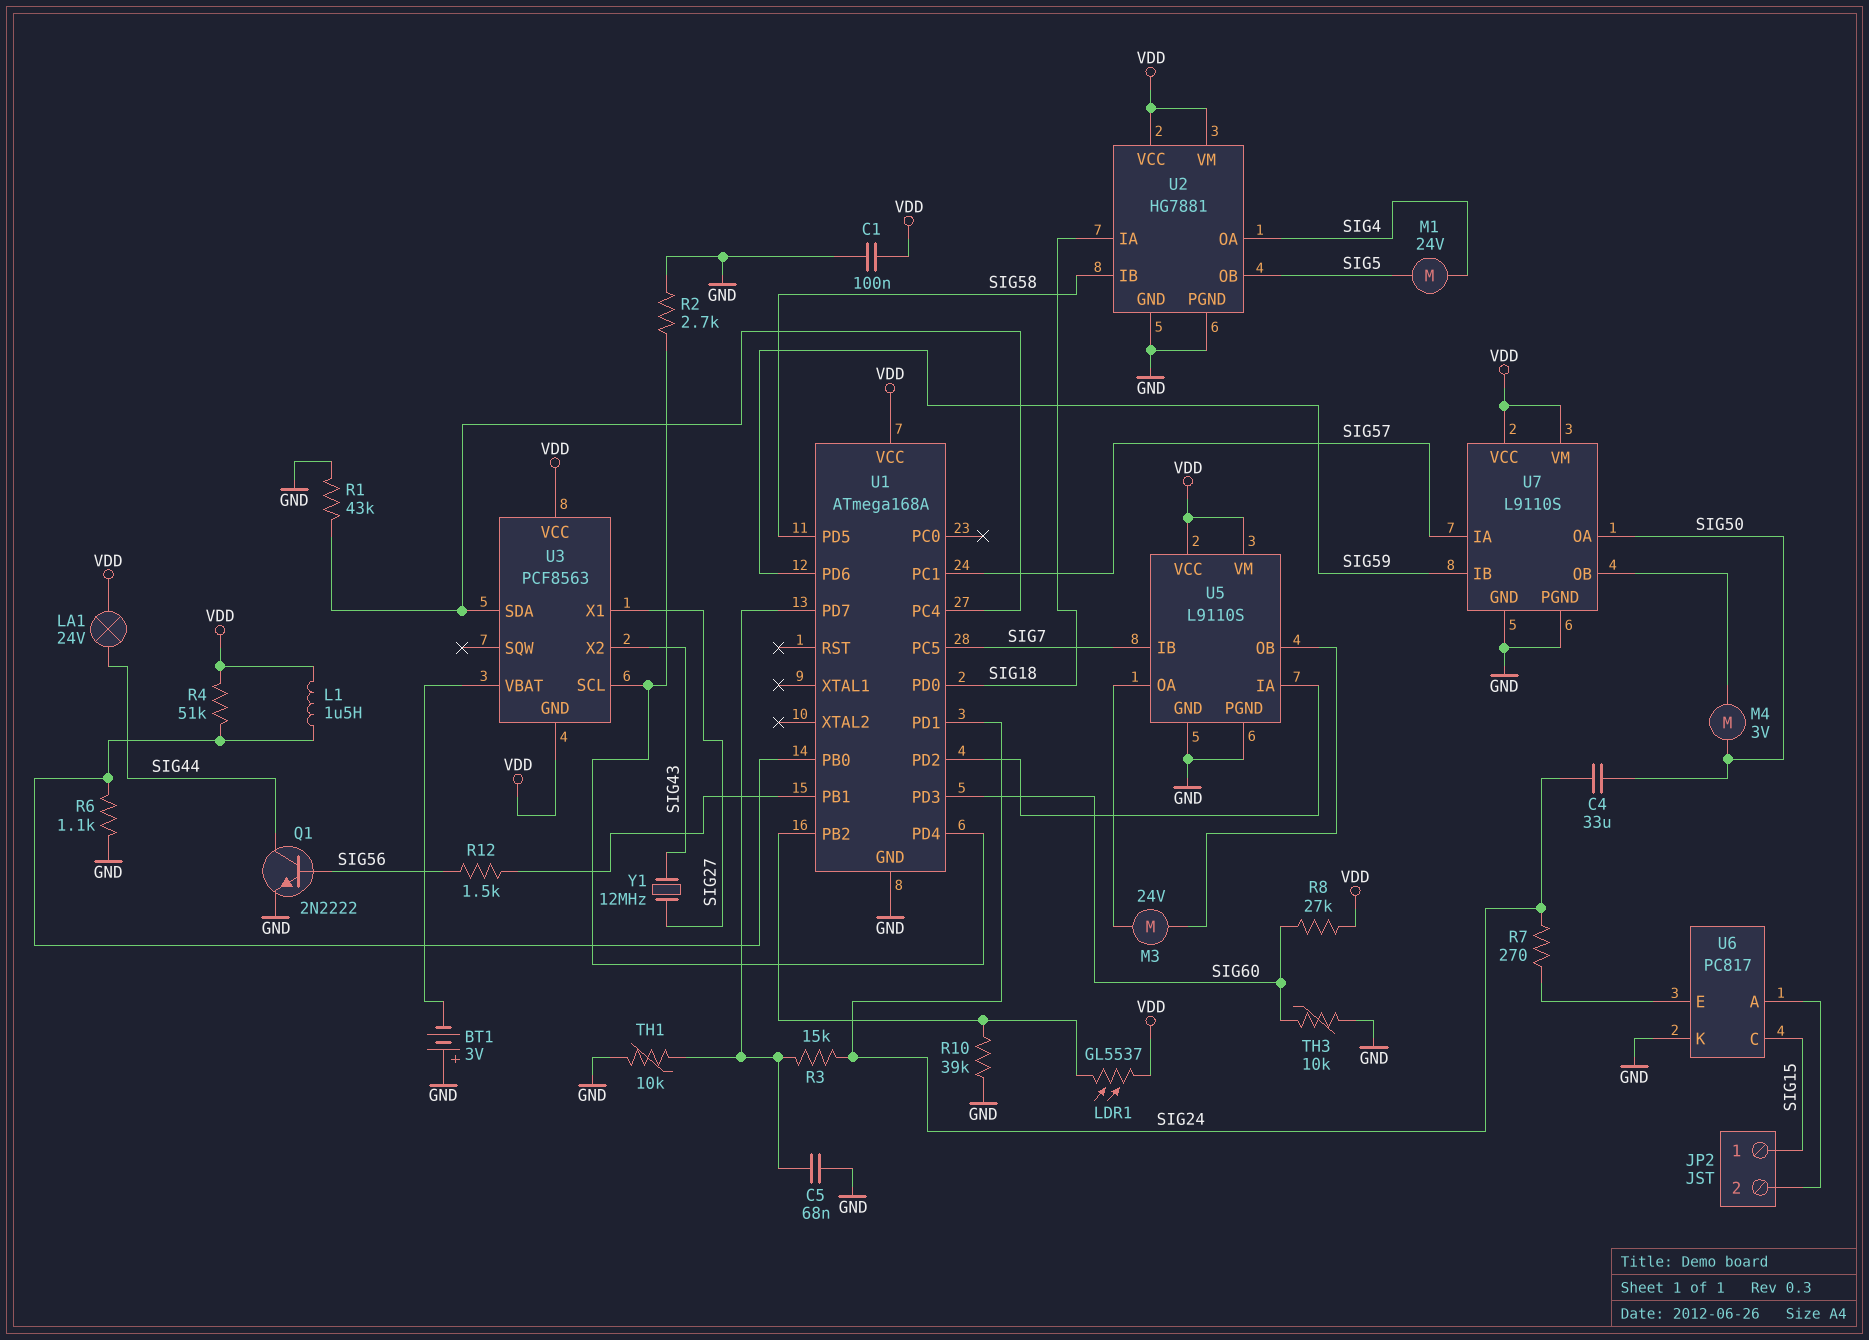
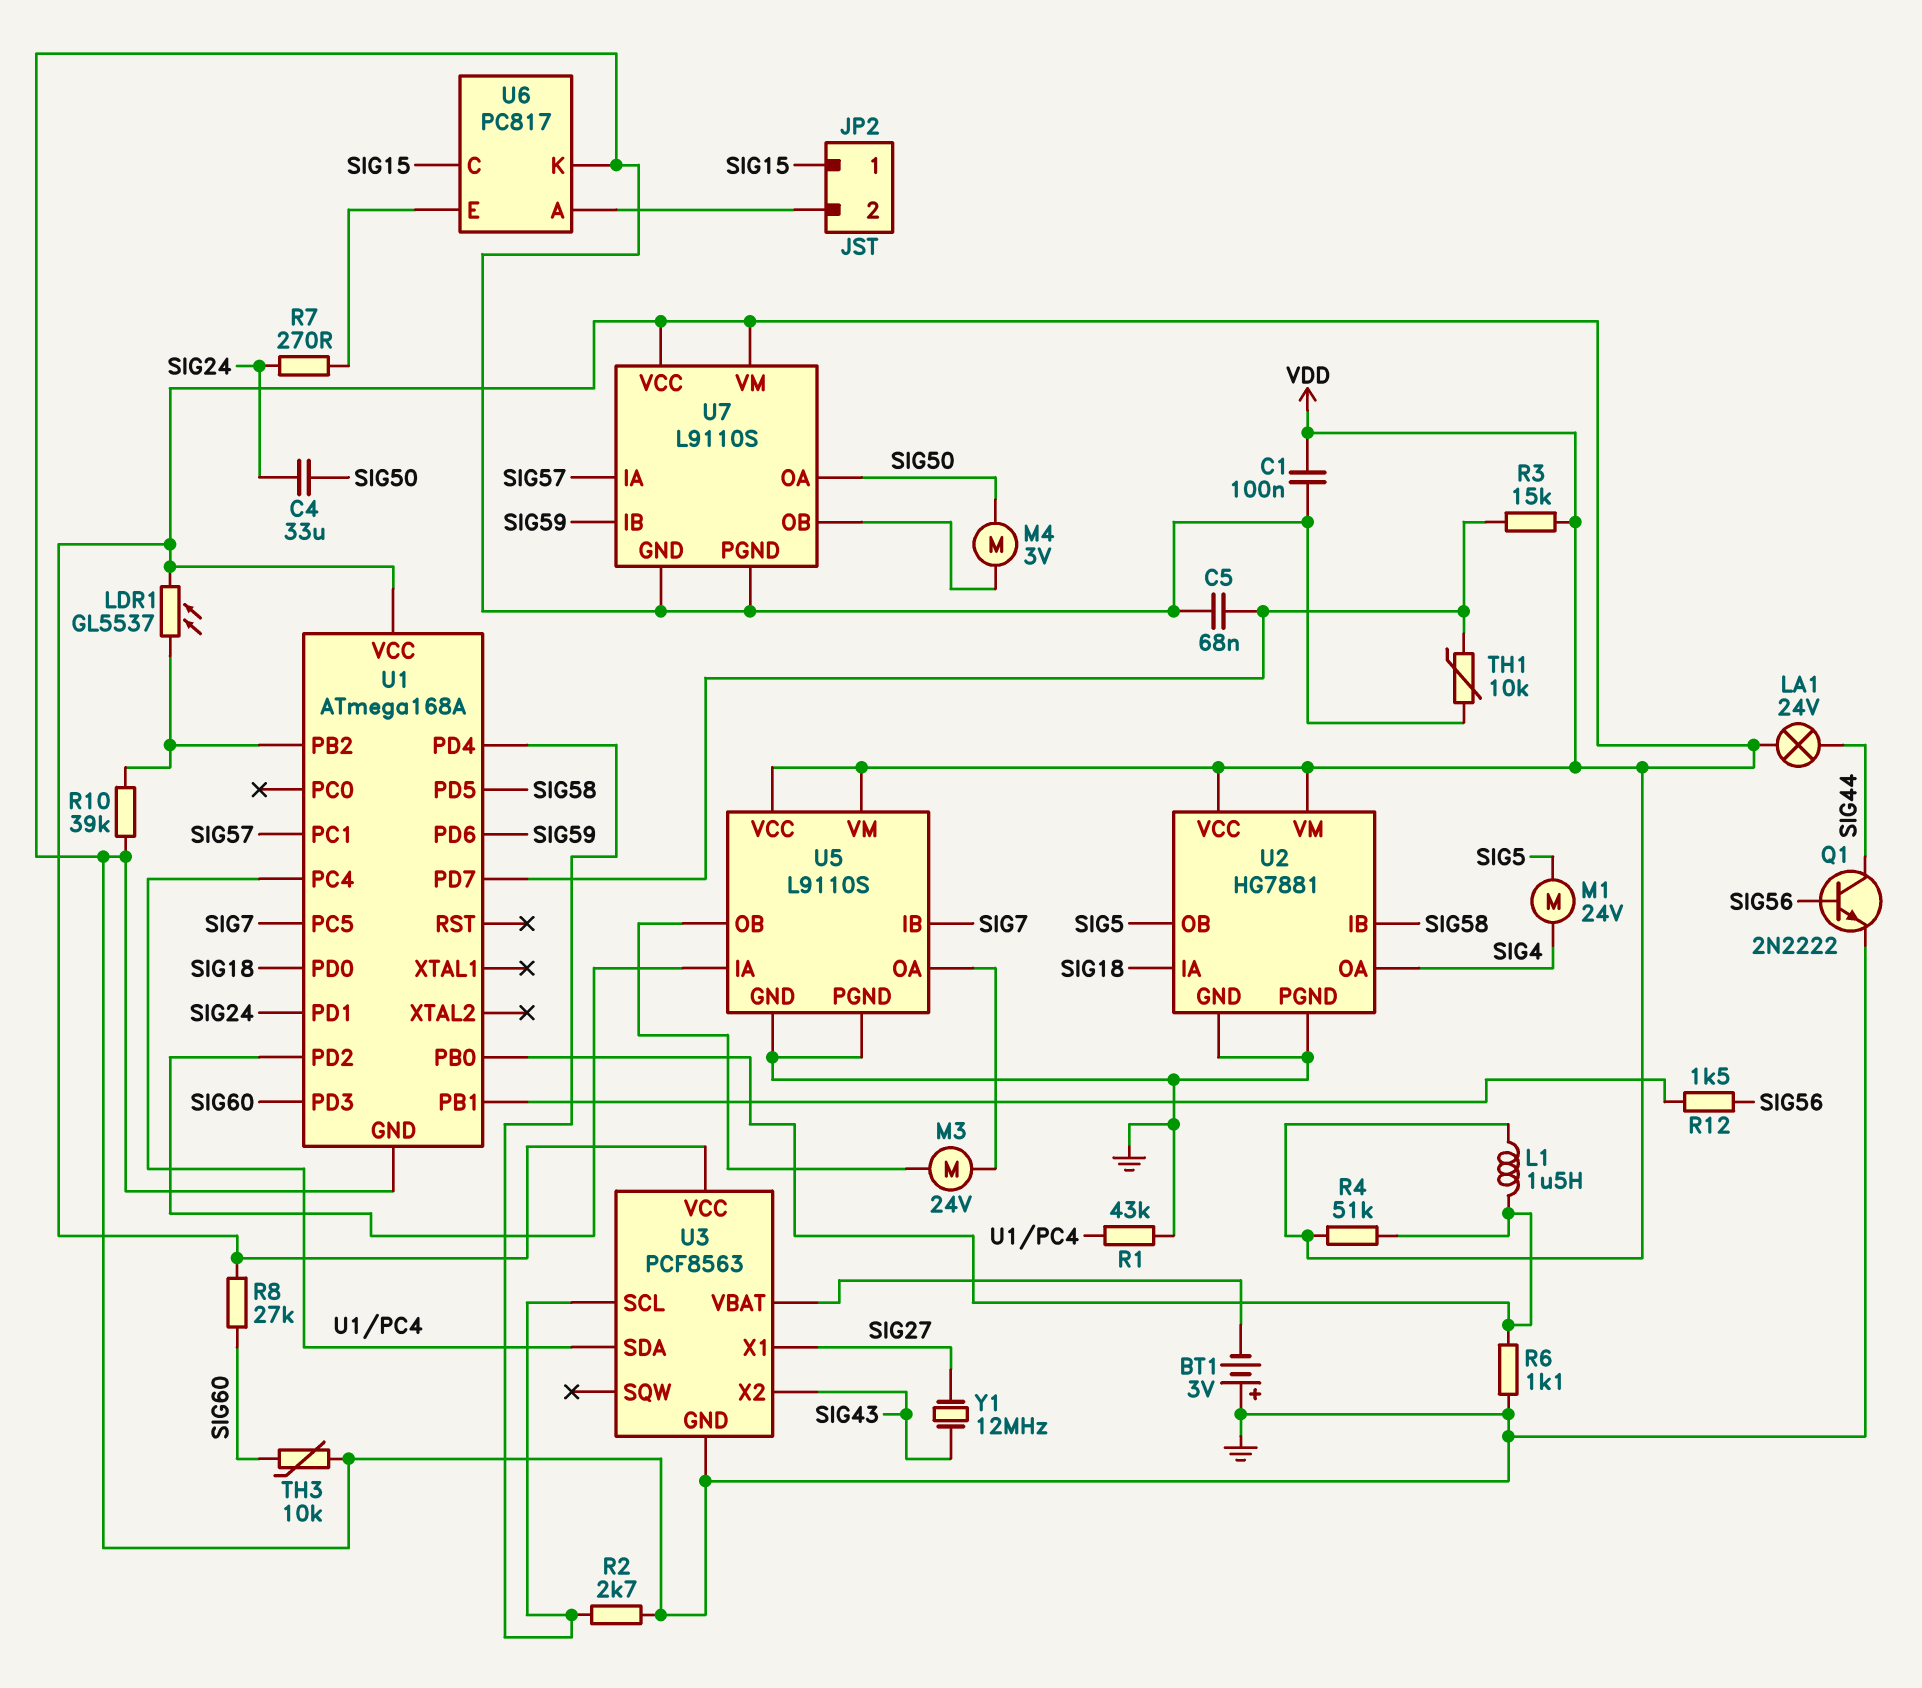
R3: 15k (SIG24, U1/PD7) -> 15k (U1/PD7, VDD)
U3 pin GND: VDD -> GND

